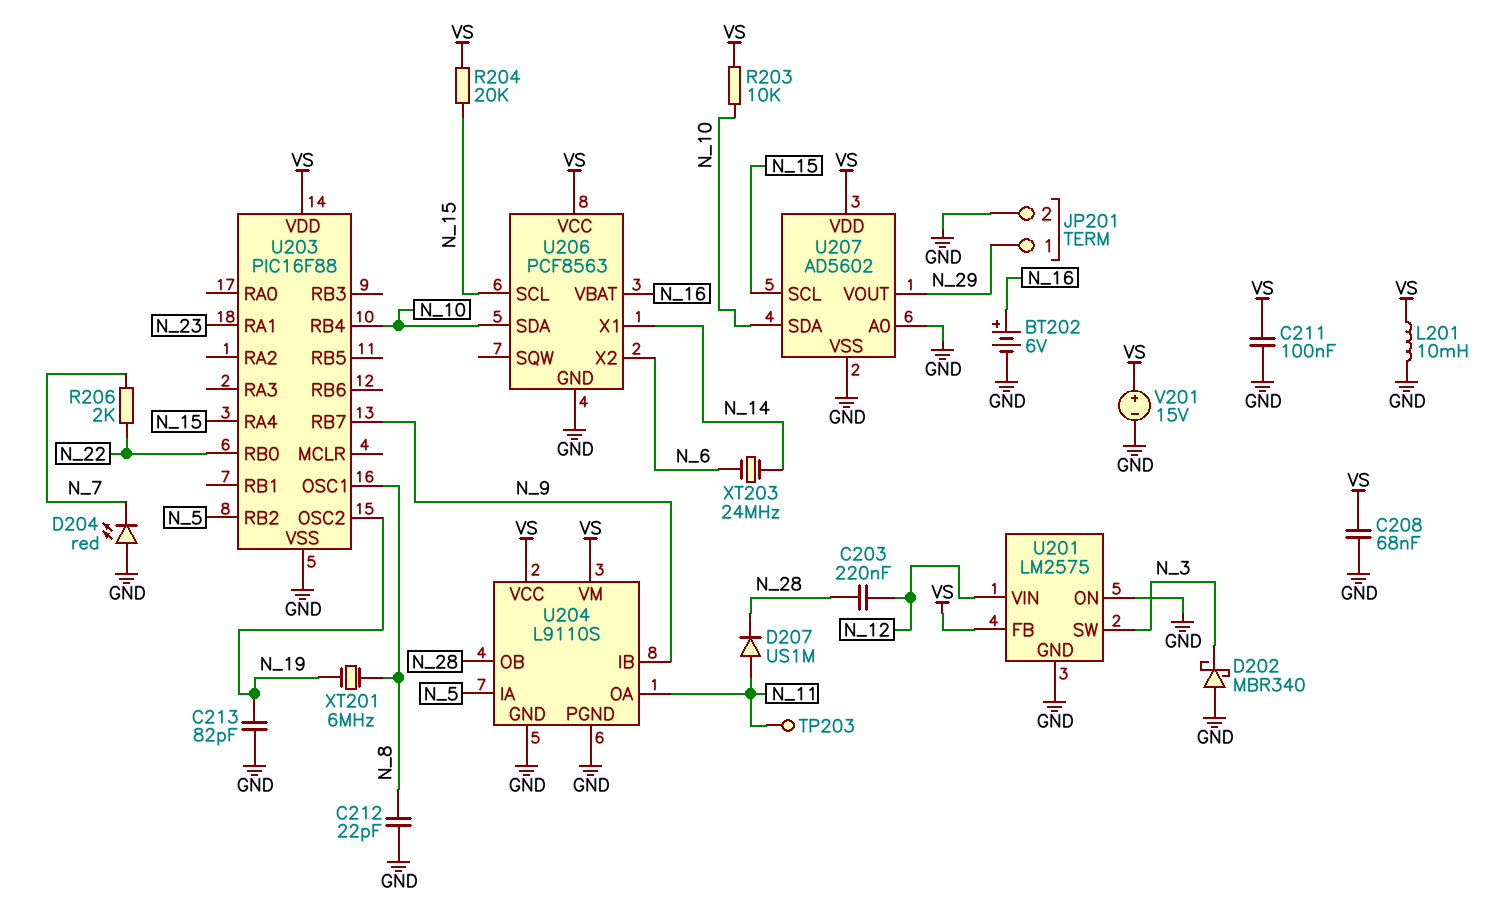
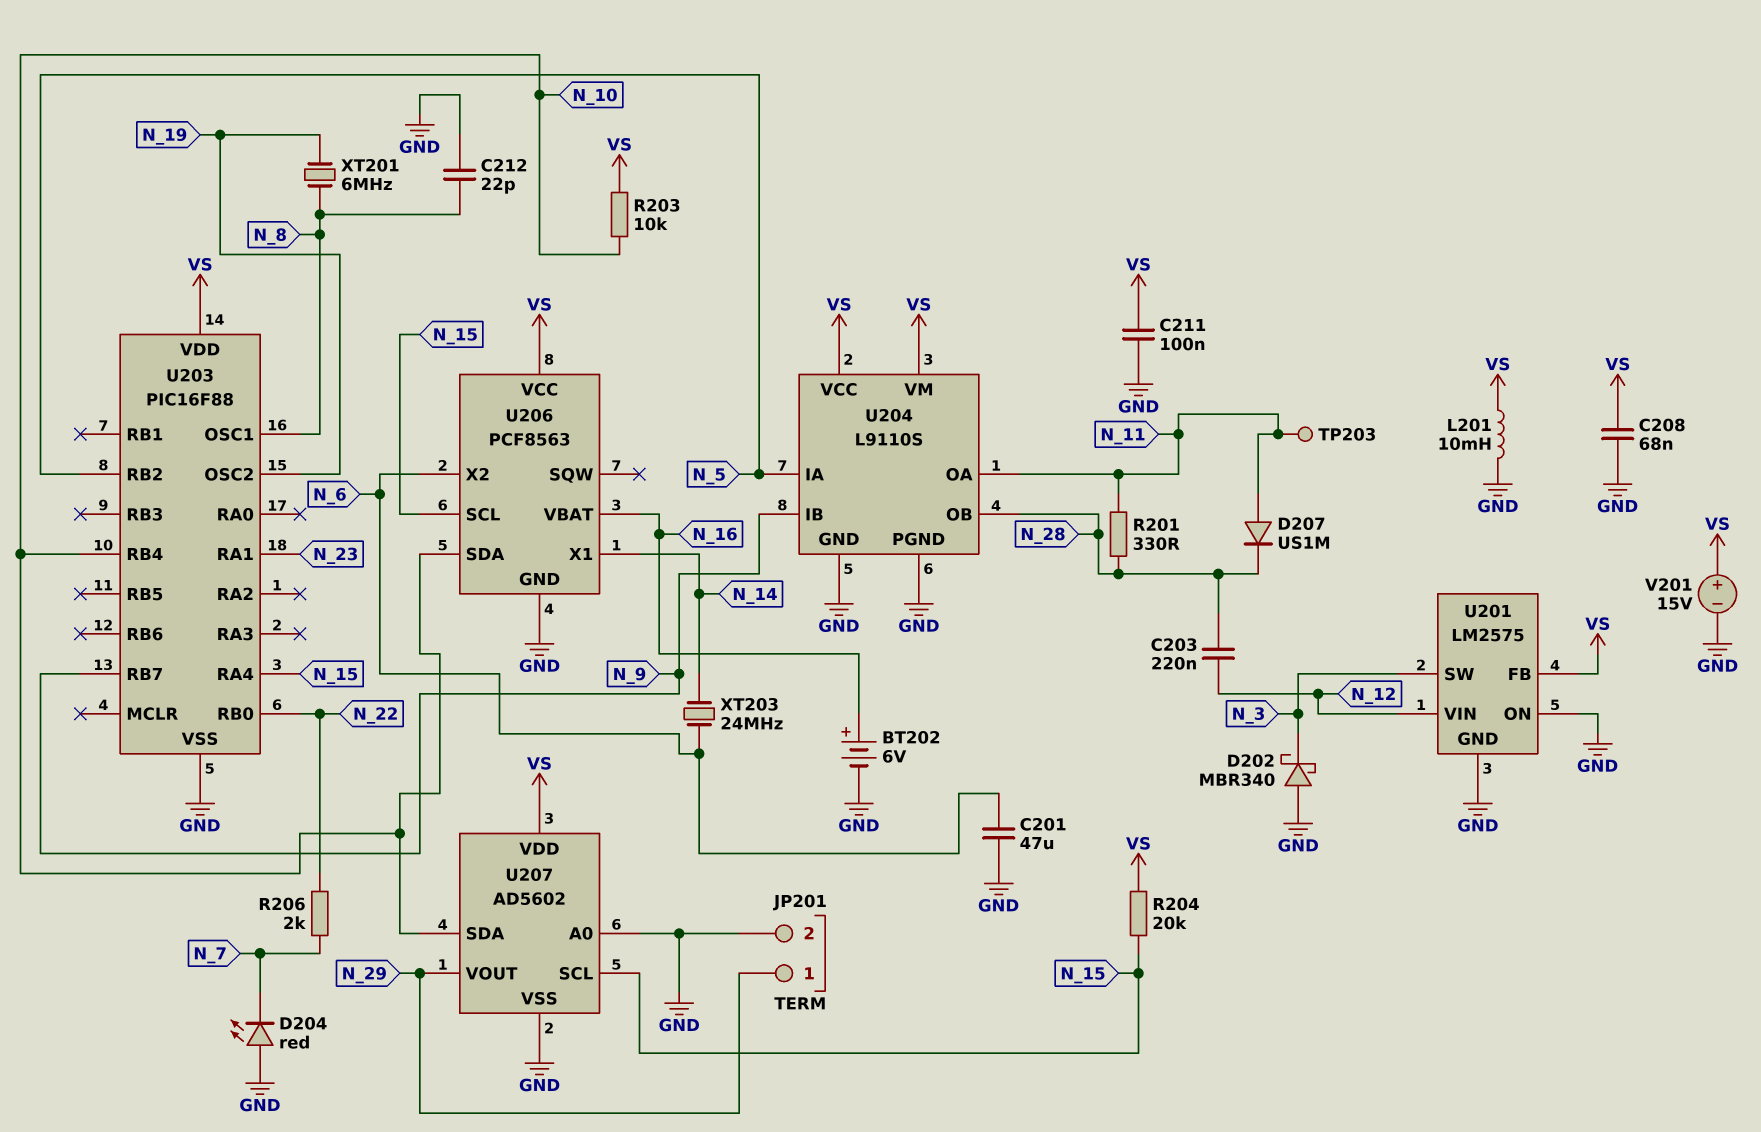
C201: none -> 47uF (GND, N_6)
C213: 82pF (GND, N_19) -> none
R201: none -> 330 (N_11, N_28)

